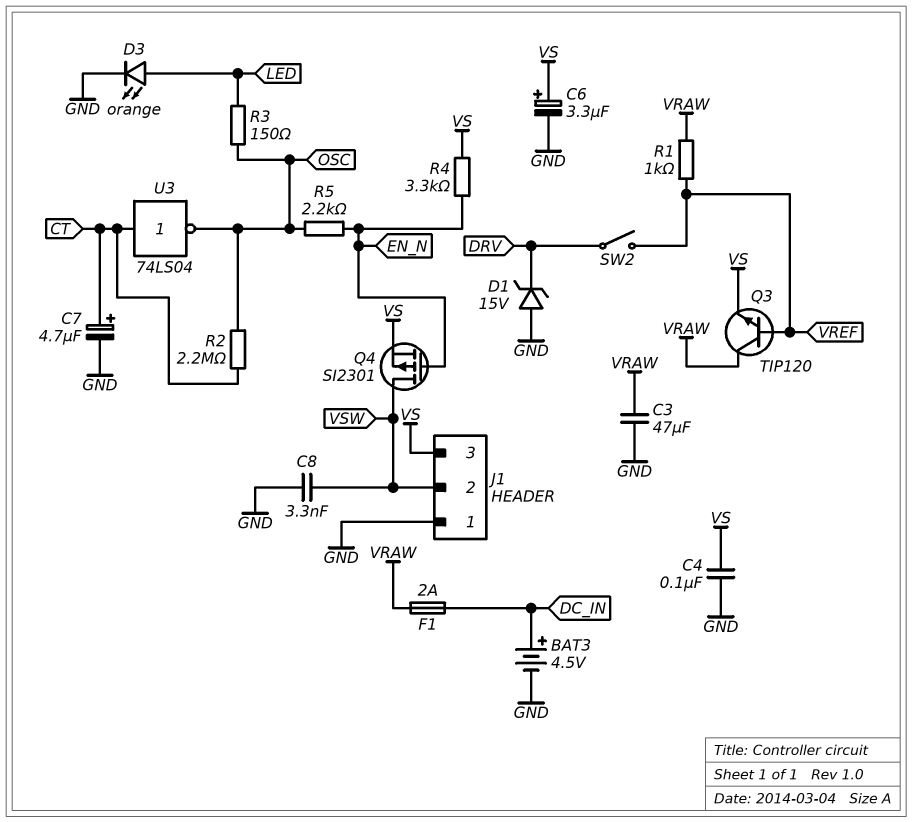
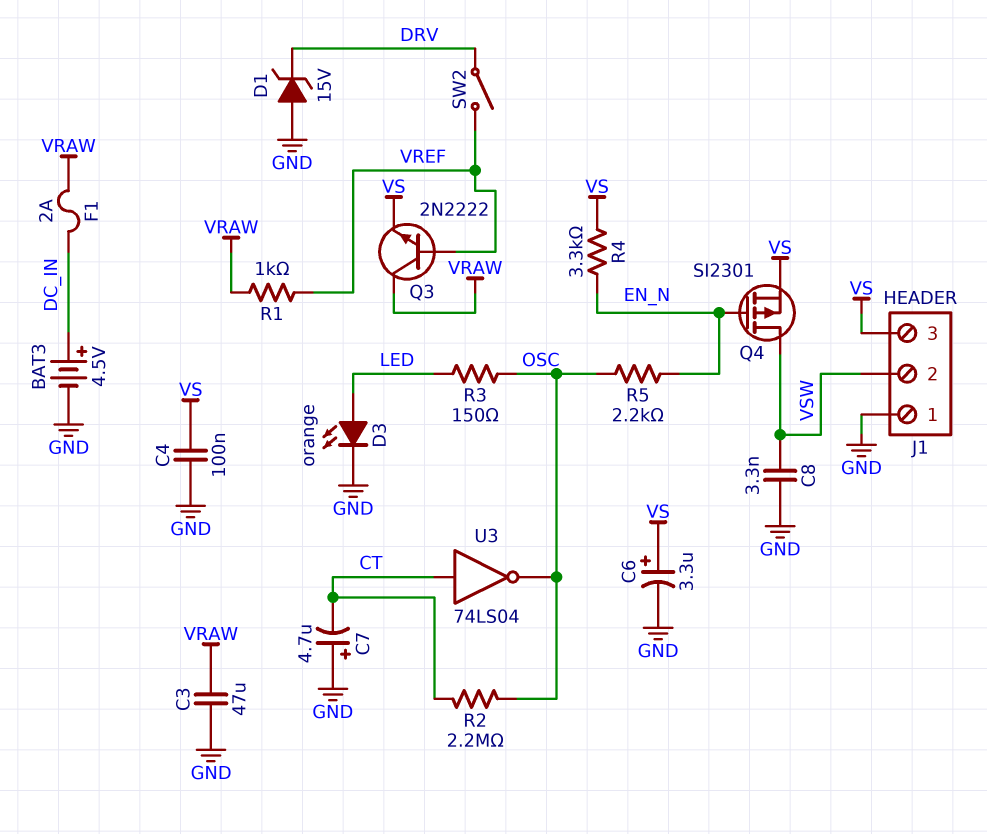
C7: 4.7uF (plus CT, minus GND) -> 4.7uF (plus GND, minus CT)
Q3: NPN TIP120 (B VREF, C VRAW, E VS) -> NPN 2N2222 (B VREF, C VRAW, E VS)

